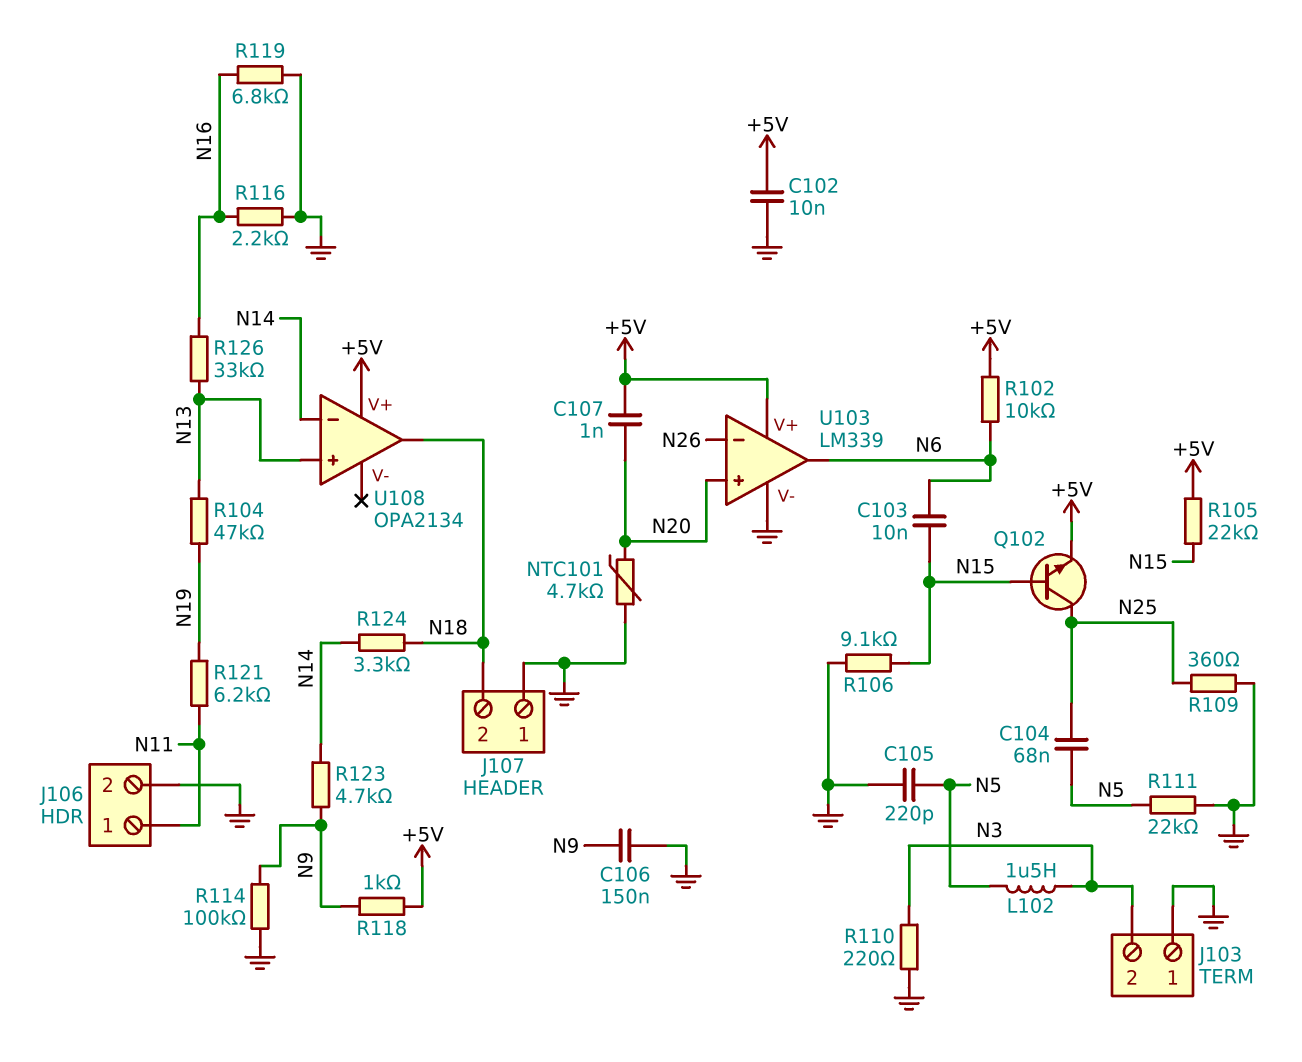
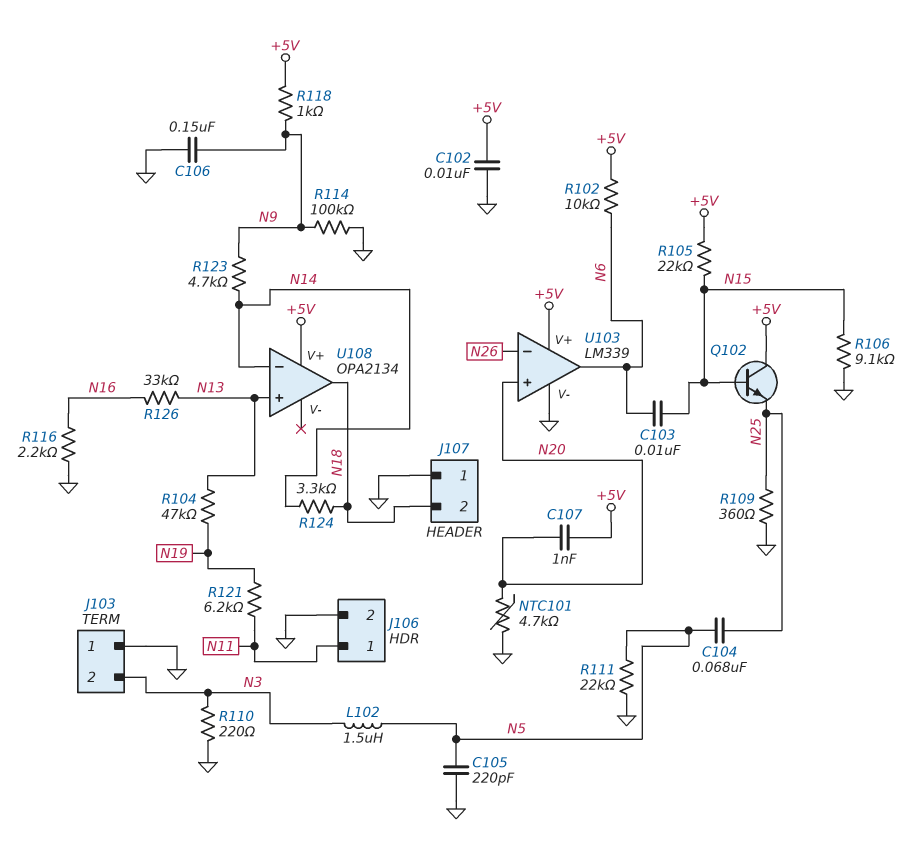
Q102: NPN (B N15, C N25, E +5V) -> NPN (B N15, C +5V, E N25)
R119: 6.8k (GND, N16) -> none

